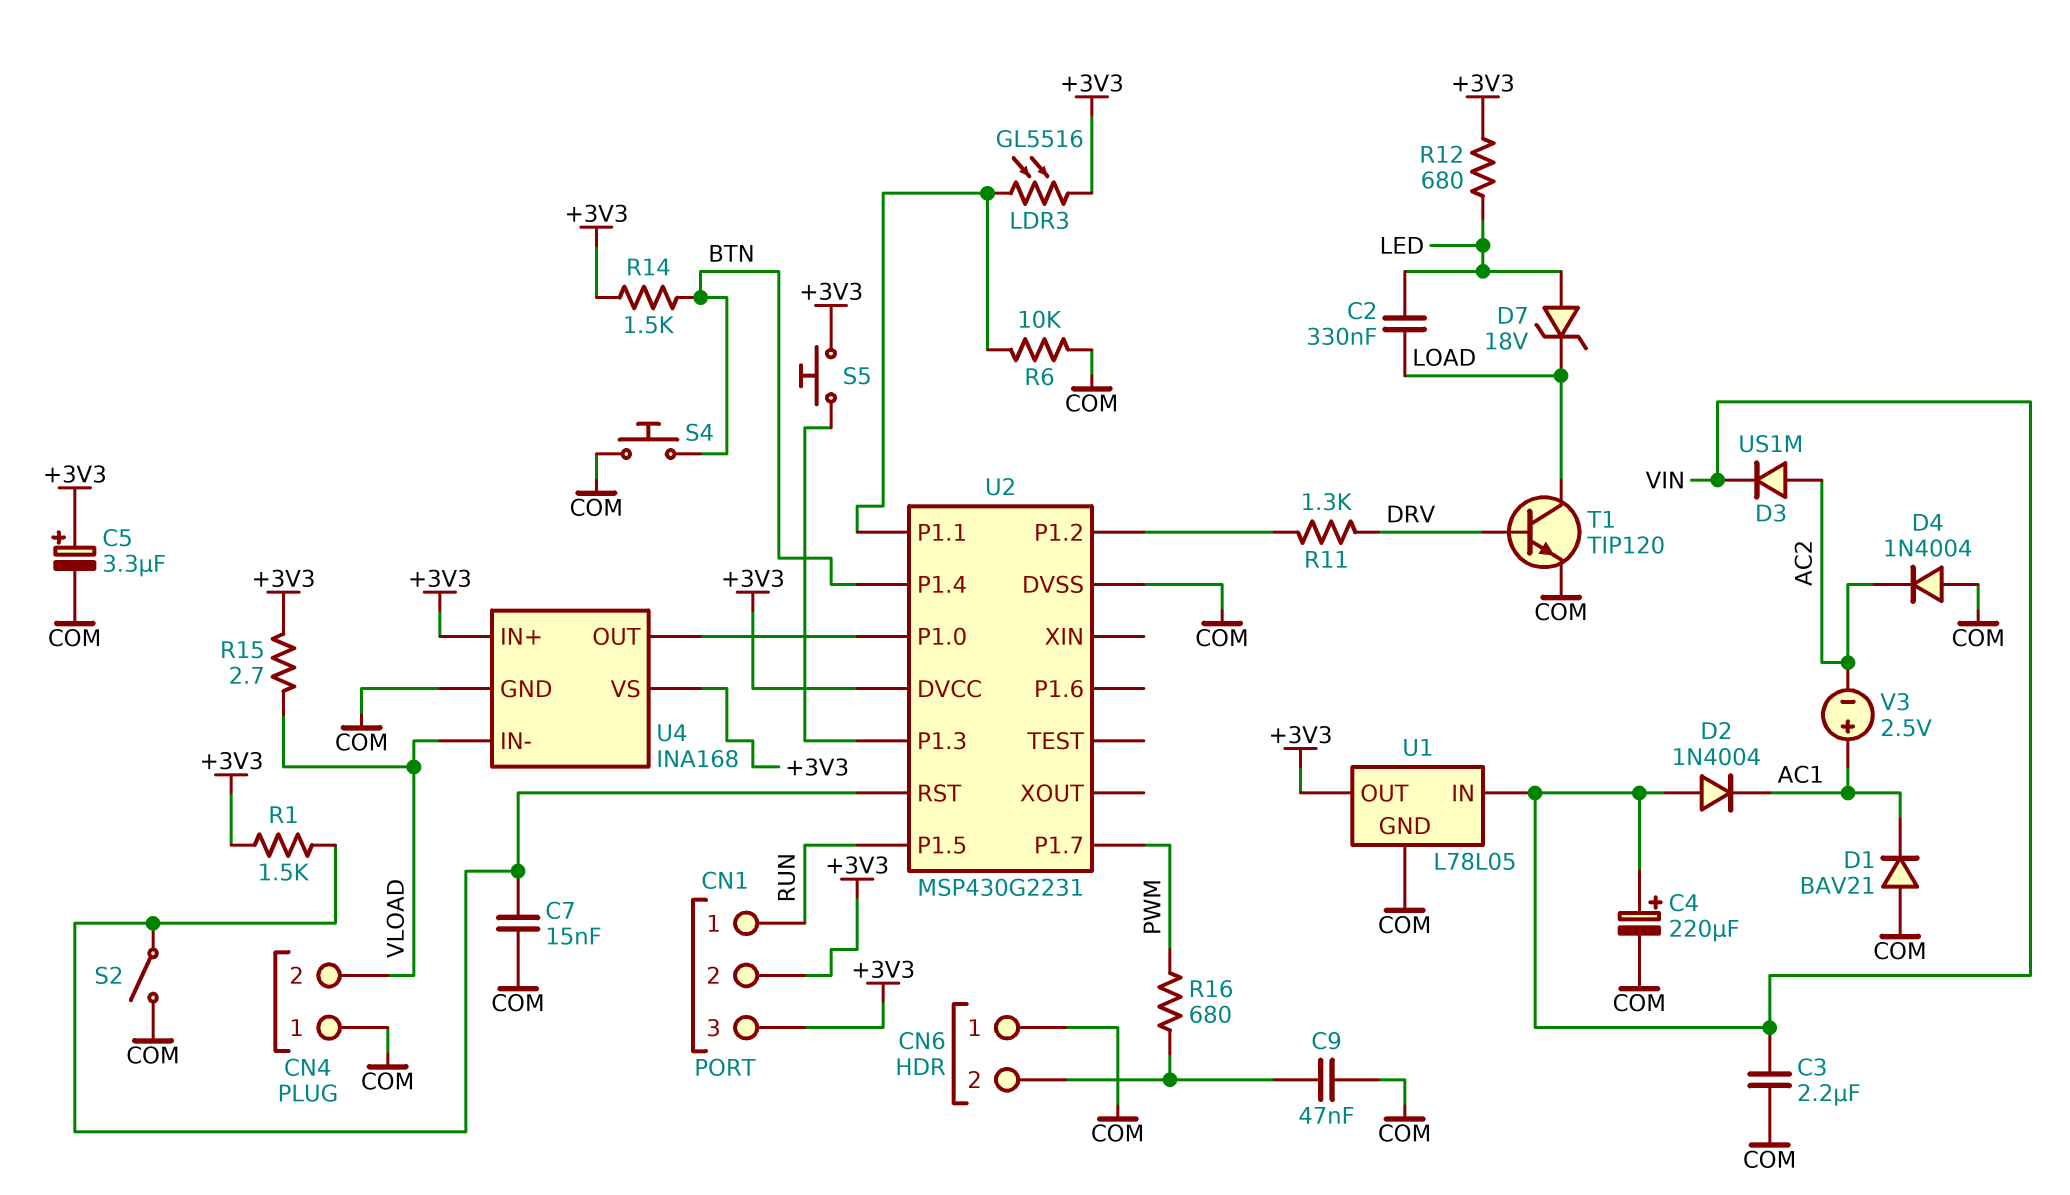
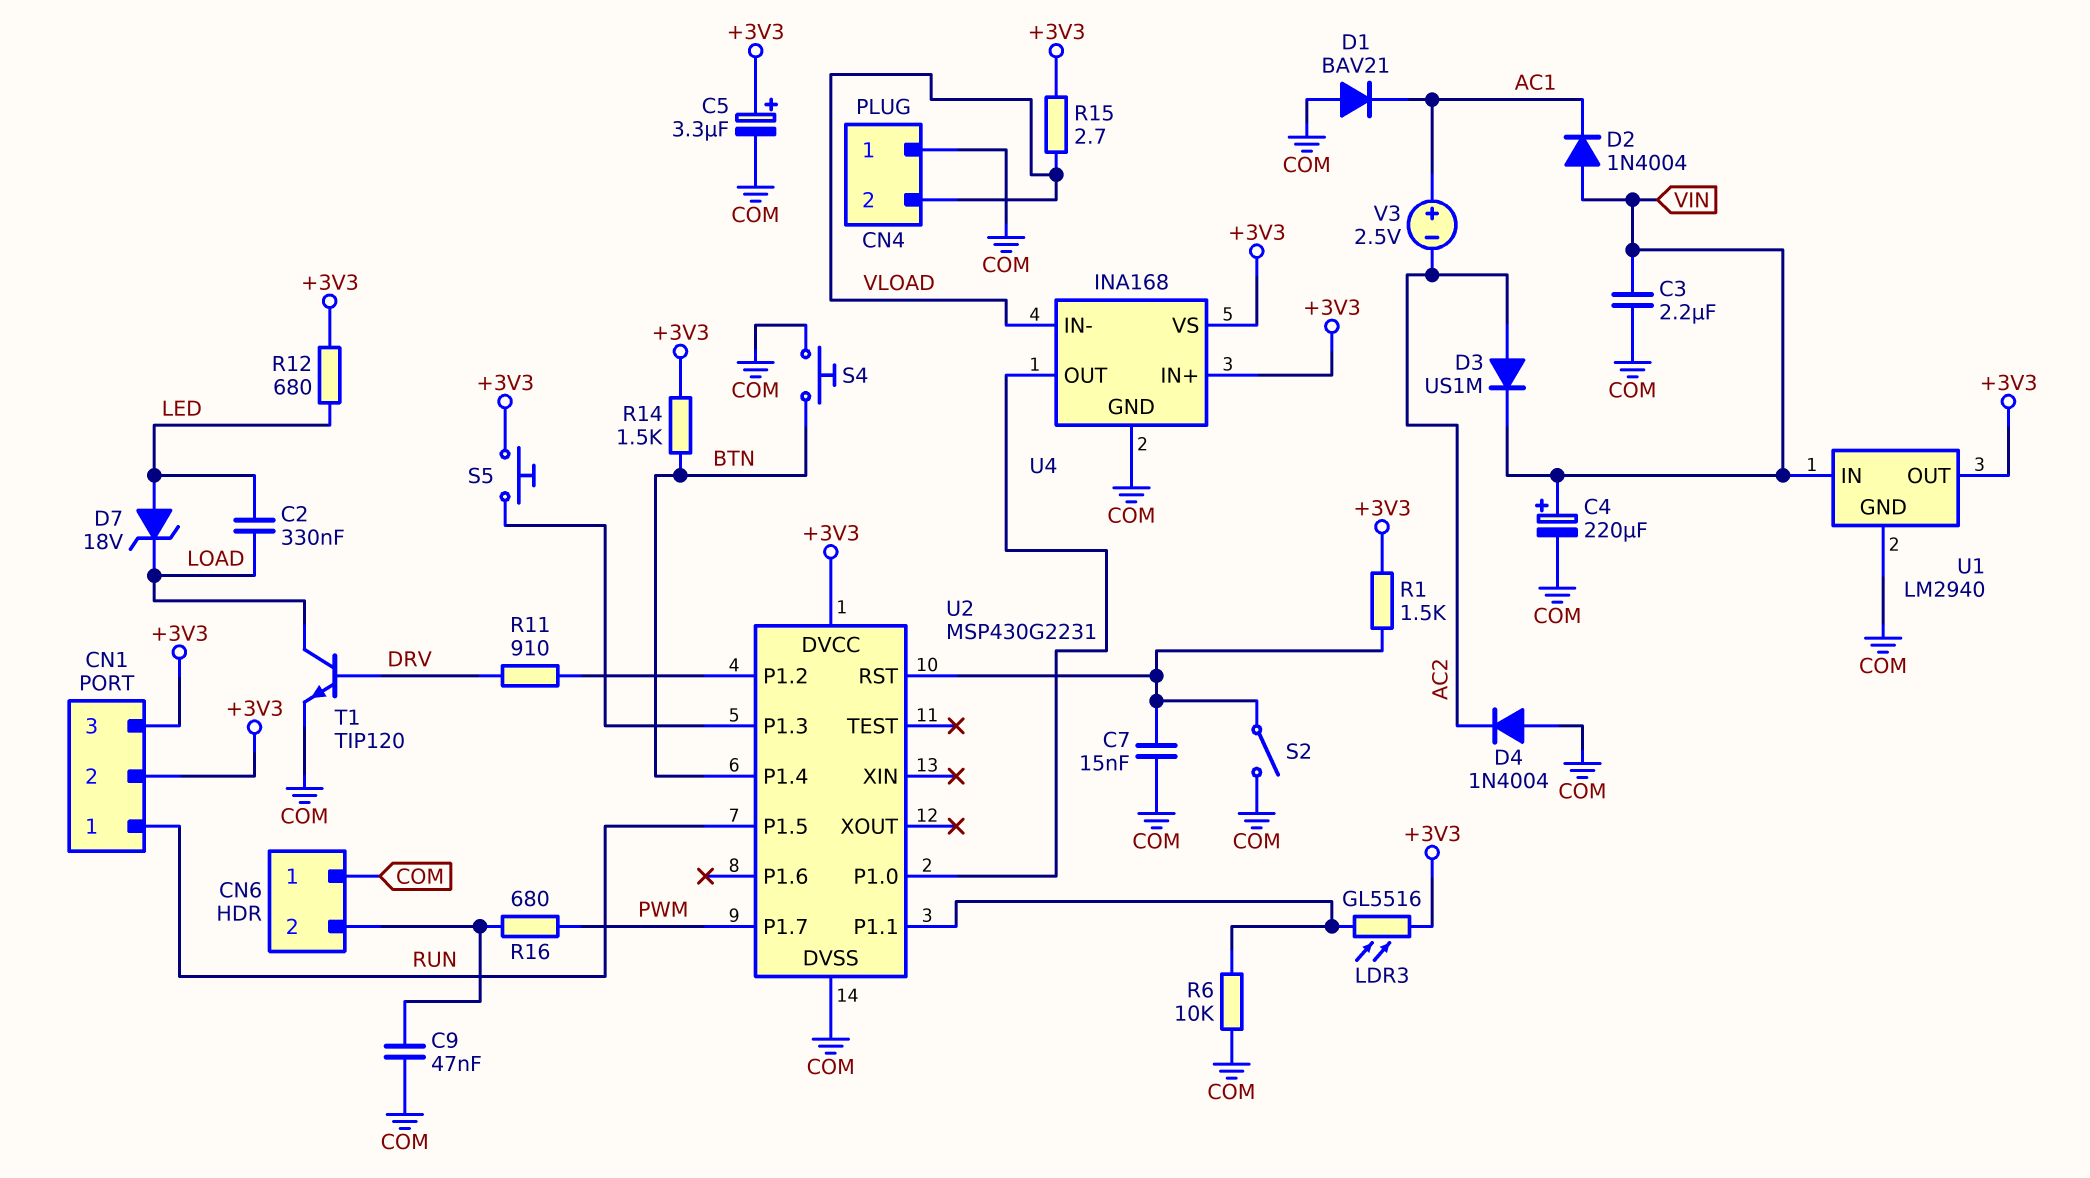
R11: 1.3k (DRV, U2/P1.2) -> 910 (DRV, U2/P1.2)
U1: L78L05 -> LM2940

